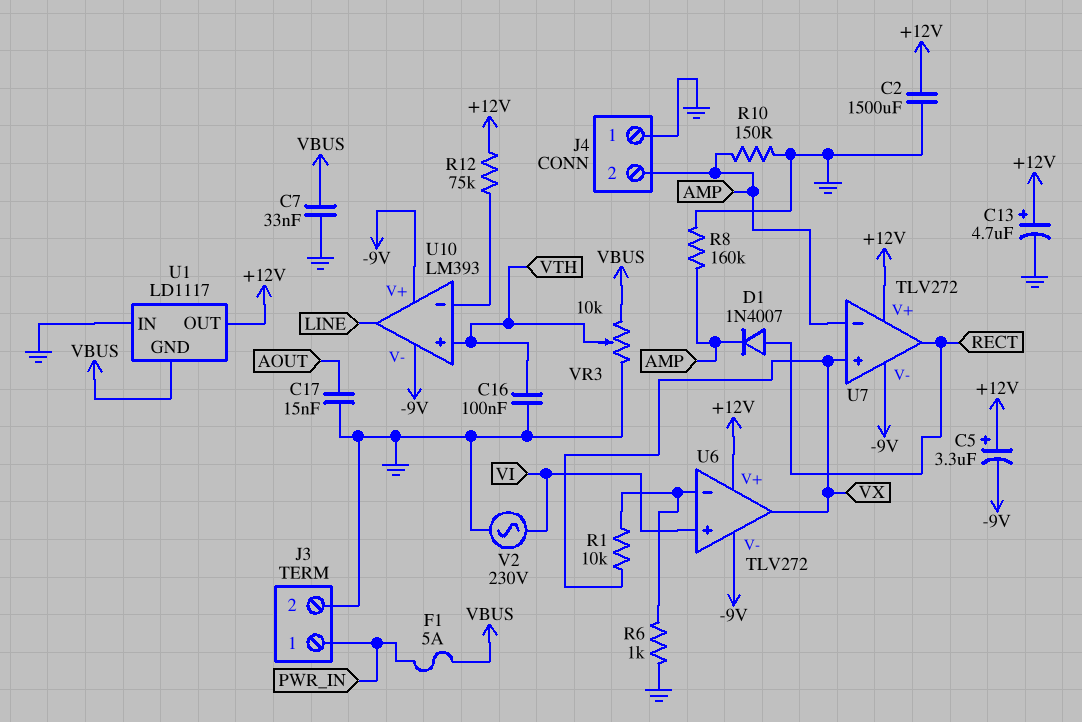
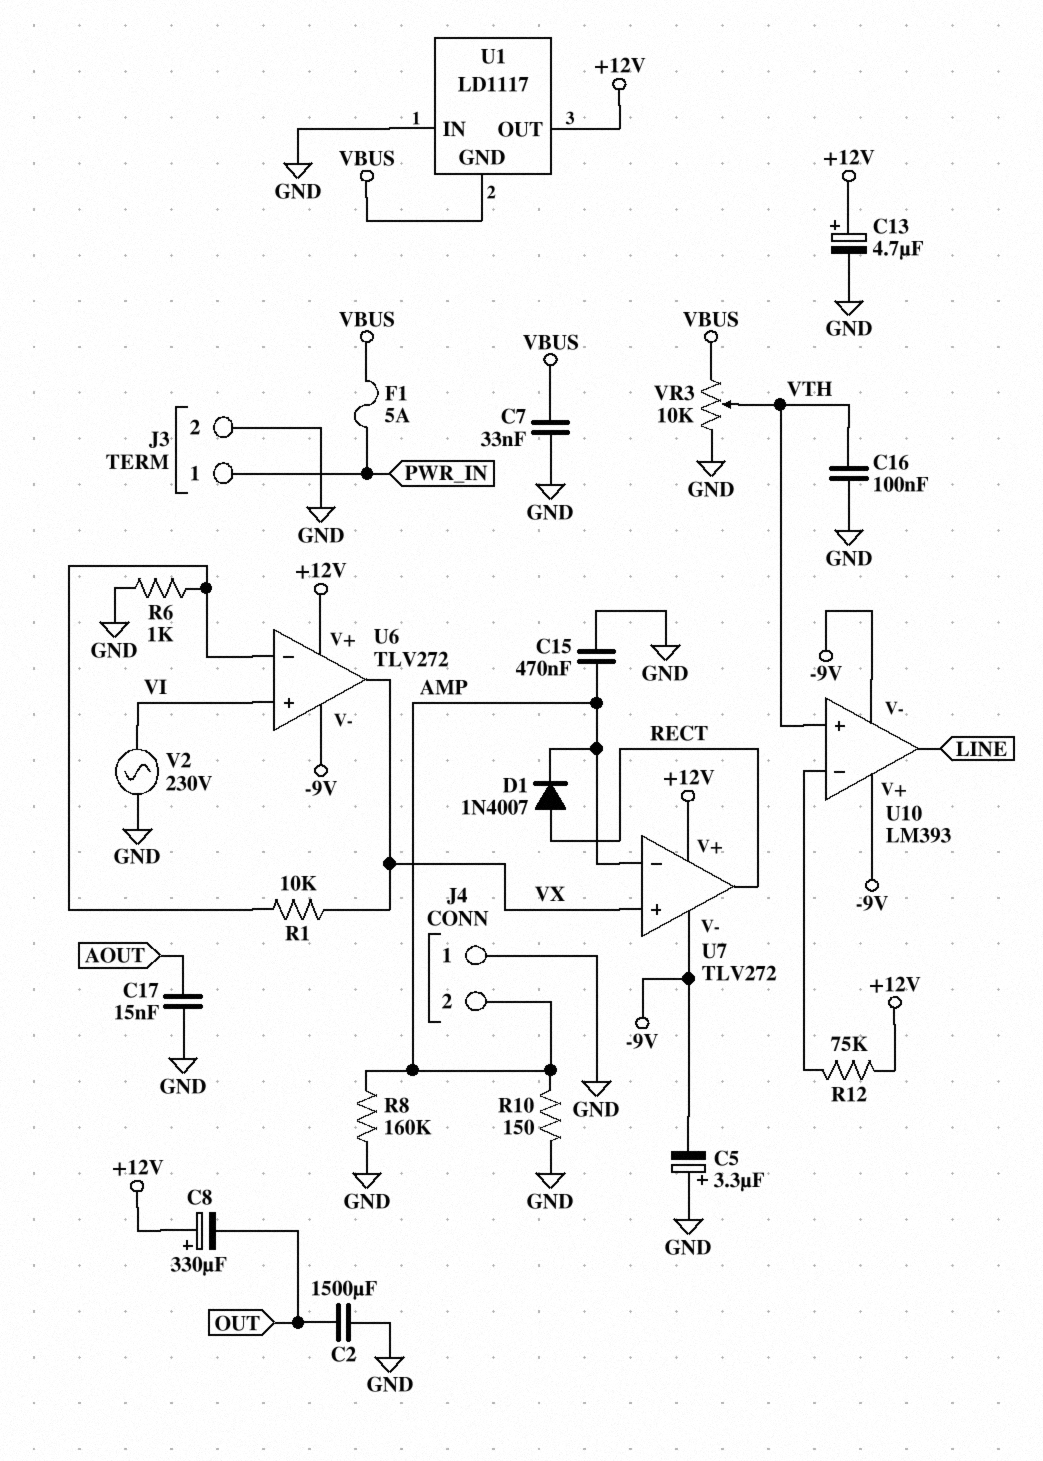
C2: 1500uF (+12V, GND) -> 1500uF (GND, OUT)
C5: 3.3uF (plus +12V, minus -9V) -> 3.3uF (plus GND, minus -9V)
C8: none -> 330uF (plus +12V, minus OUT)
C15: none -> 470nF (AMP, GND)

